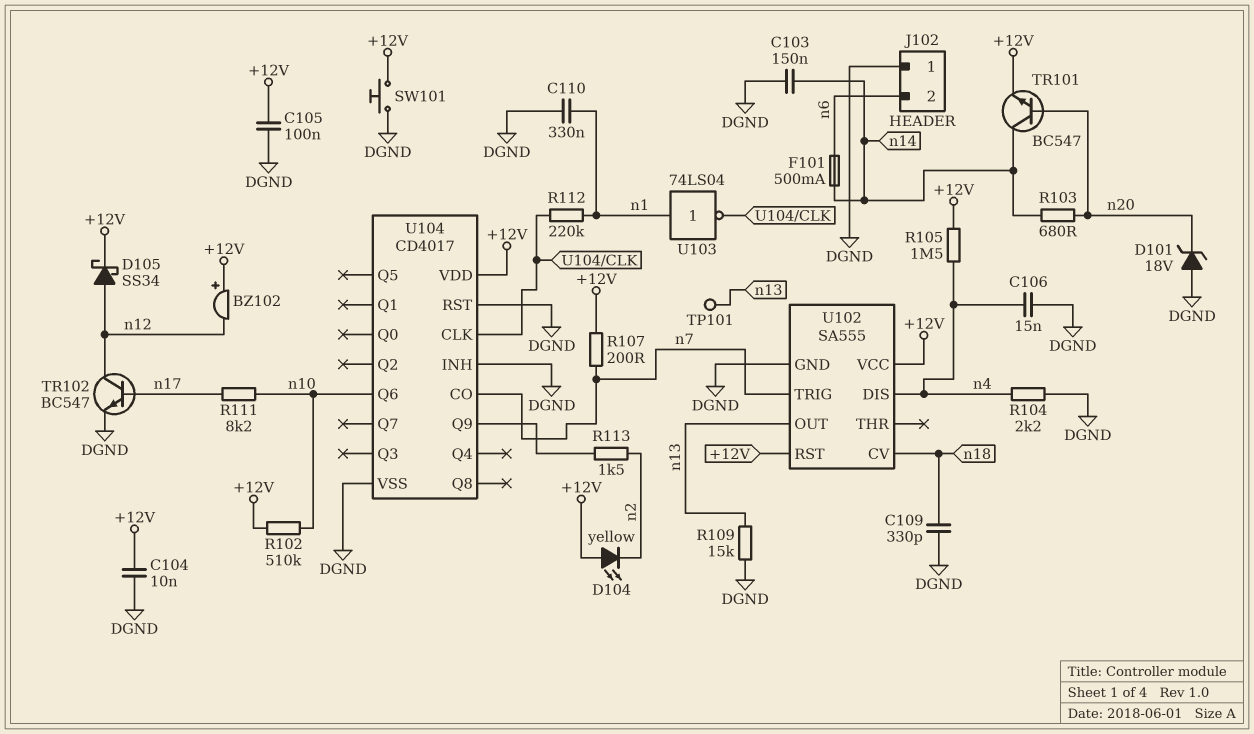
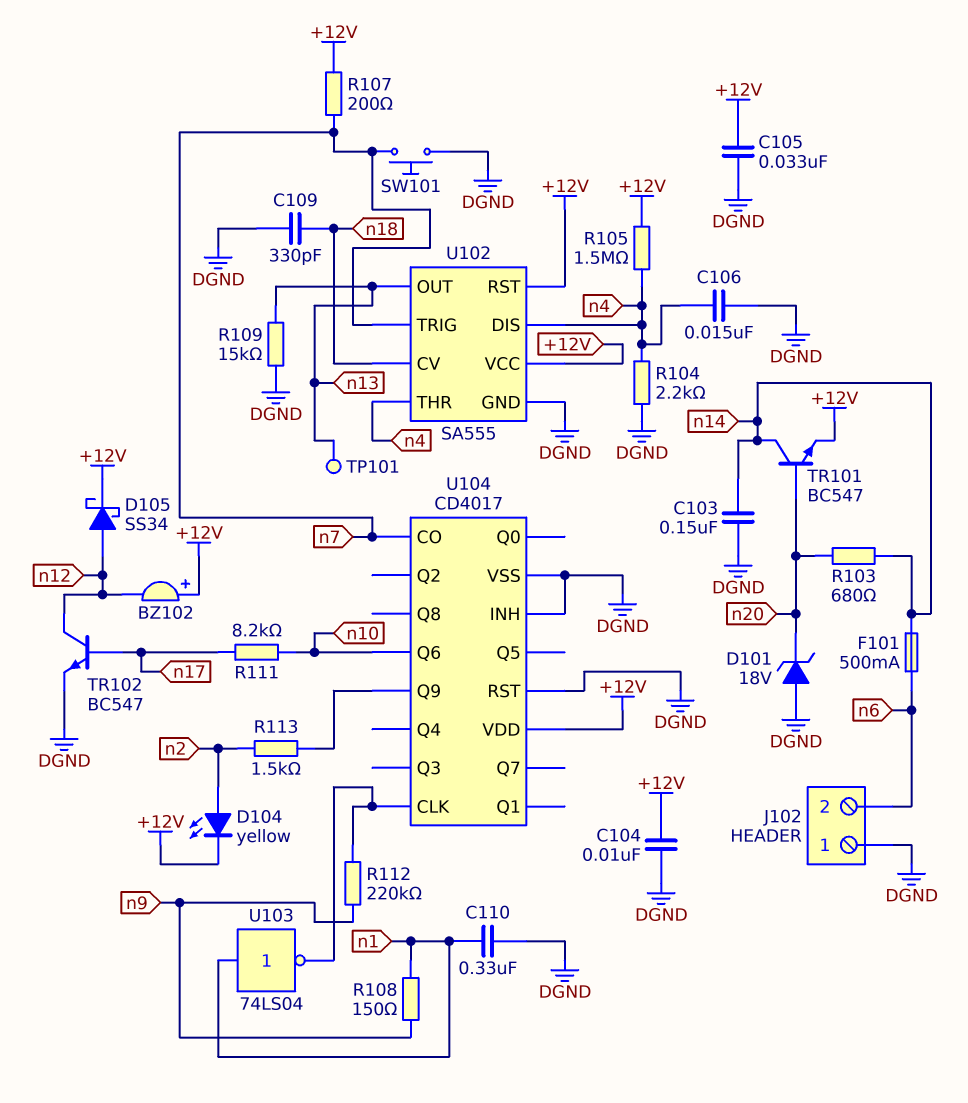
C105: 100nF (+12V, DGND) -> 33nF (+12V, DGND)
D104: LED yellow (A +12V, K n2) -> LED yellow (A n2, K +12V)
R102: 510k (+12V, n10) -> none
R108: none -> 150 (n1, n9)
R112: 220k (U104/CLK, n1) -> 220k (U104/CLK, n9)
SW101: button (+12V, DGND) -> button (DGND, n7)
U102 pin THR: none -> n4

